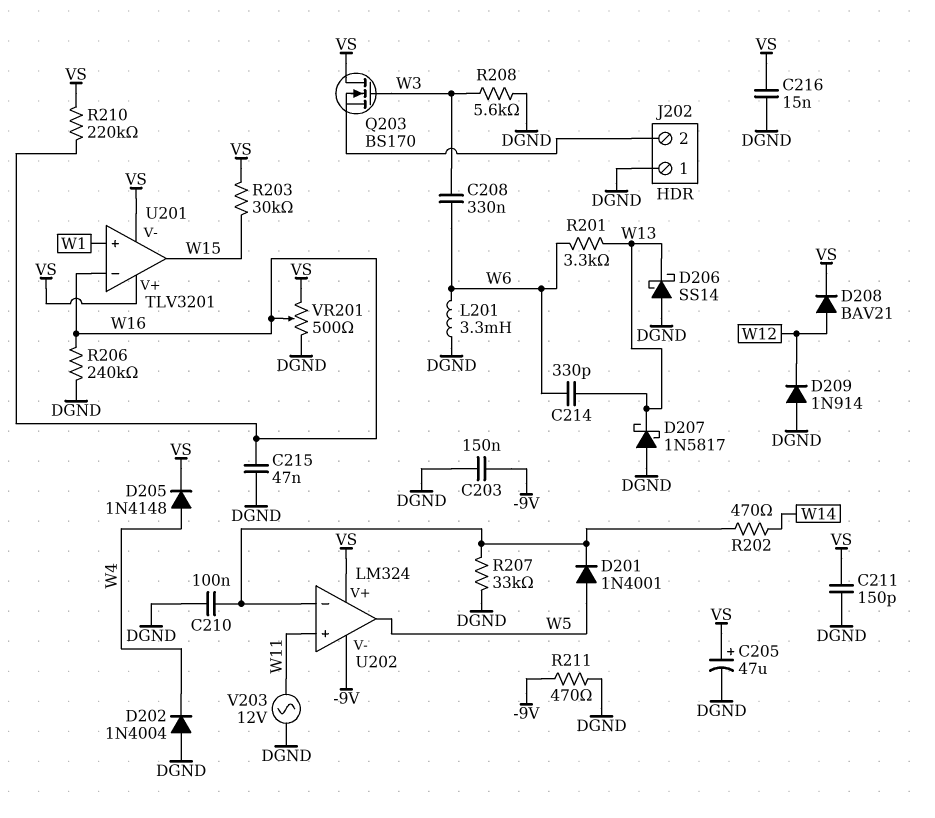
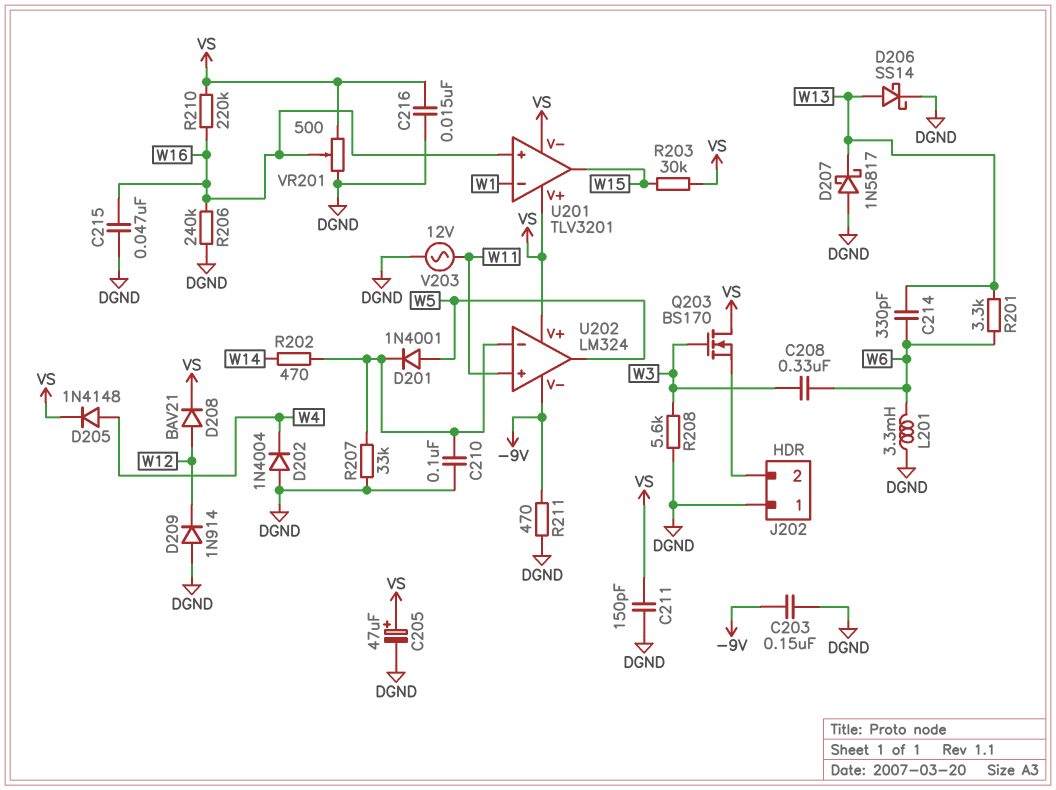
D206: schottky SS14 (A DGND, K W13) -> schottky SS14 (A W13, K DGND)
U201 pin in+: W1 -> W16
U201 pin in-: W16 -> W1

